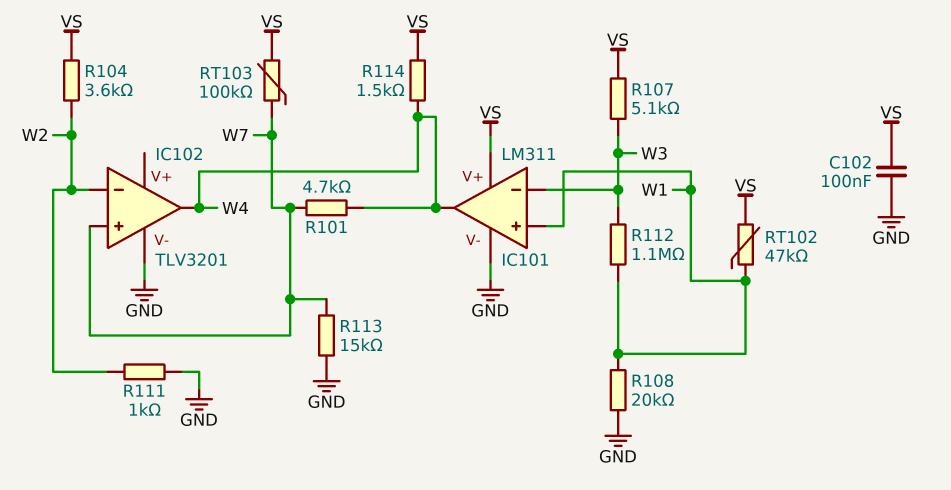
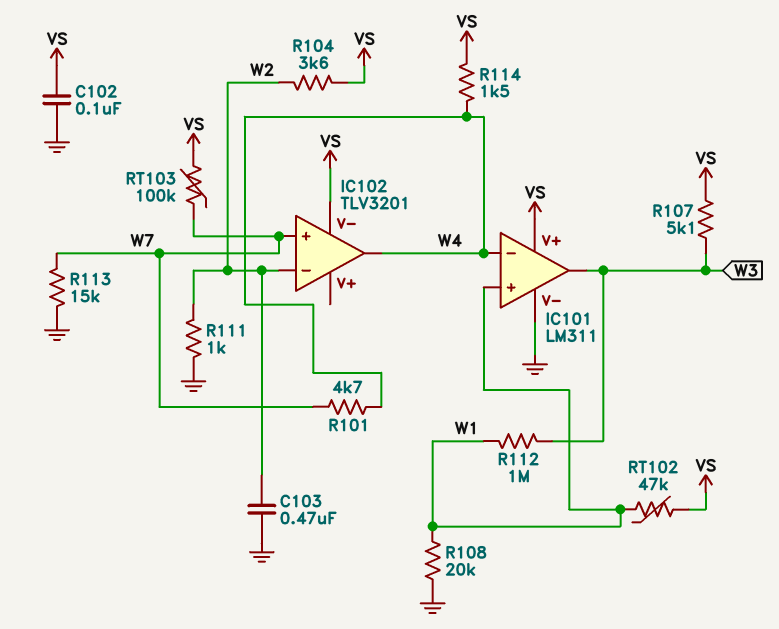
C103: none -> 470nF (GND, W2)
IC101 pin in-: W3 -> W4
IC101 pin out: W4 -> W3
IC102 pin V-: GND -> VS
R112: 1.1M (W1, W3) -> 1M (W1, W3)

